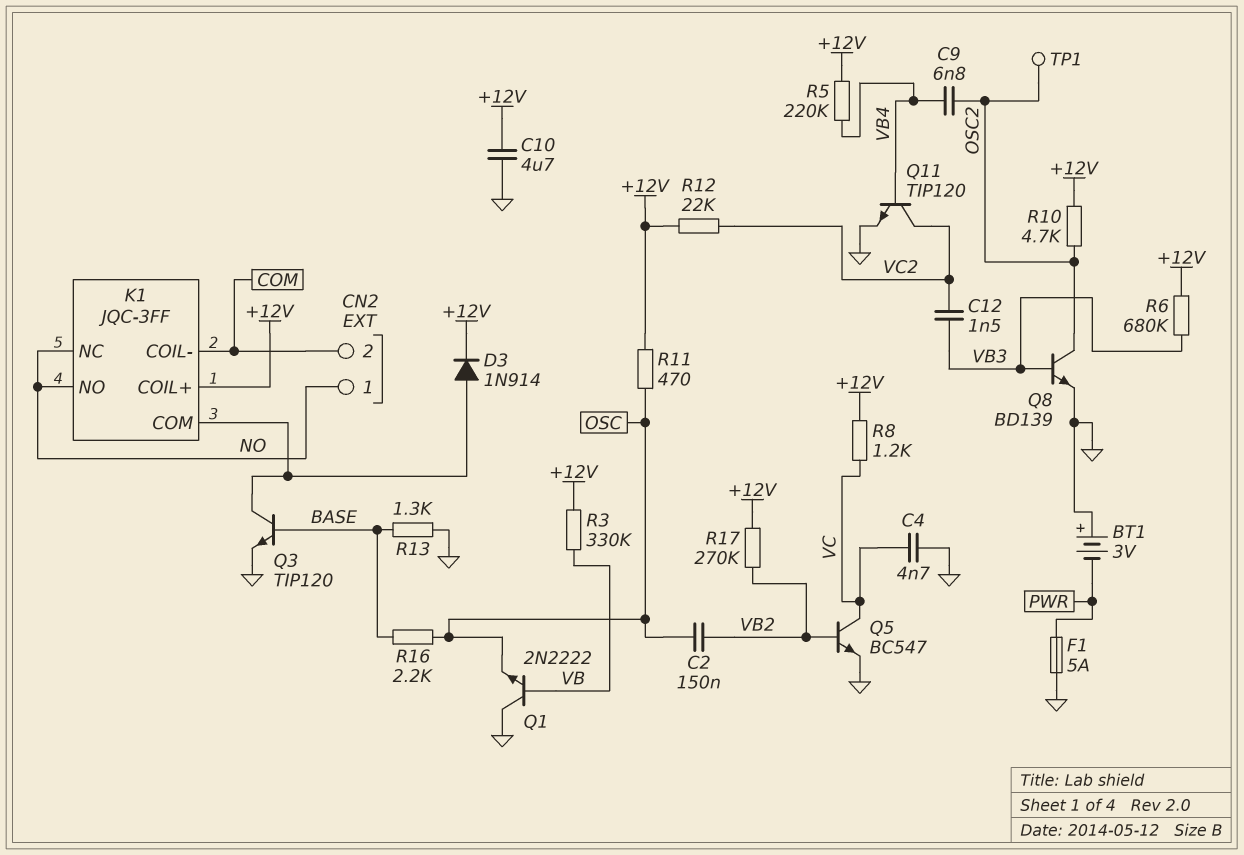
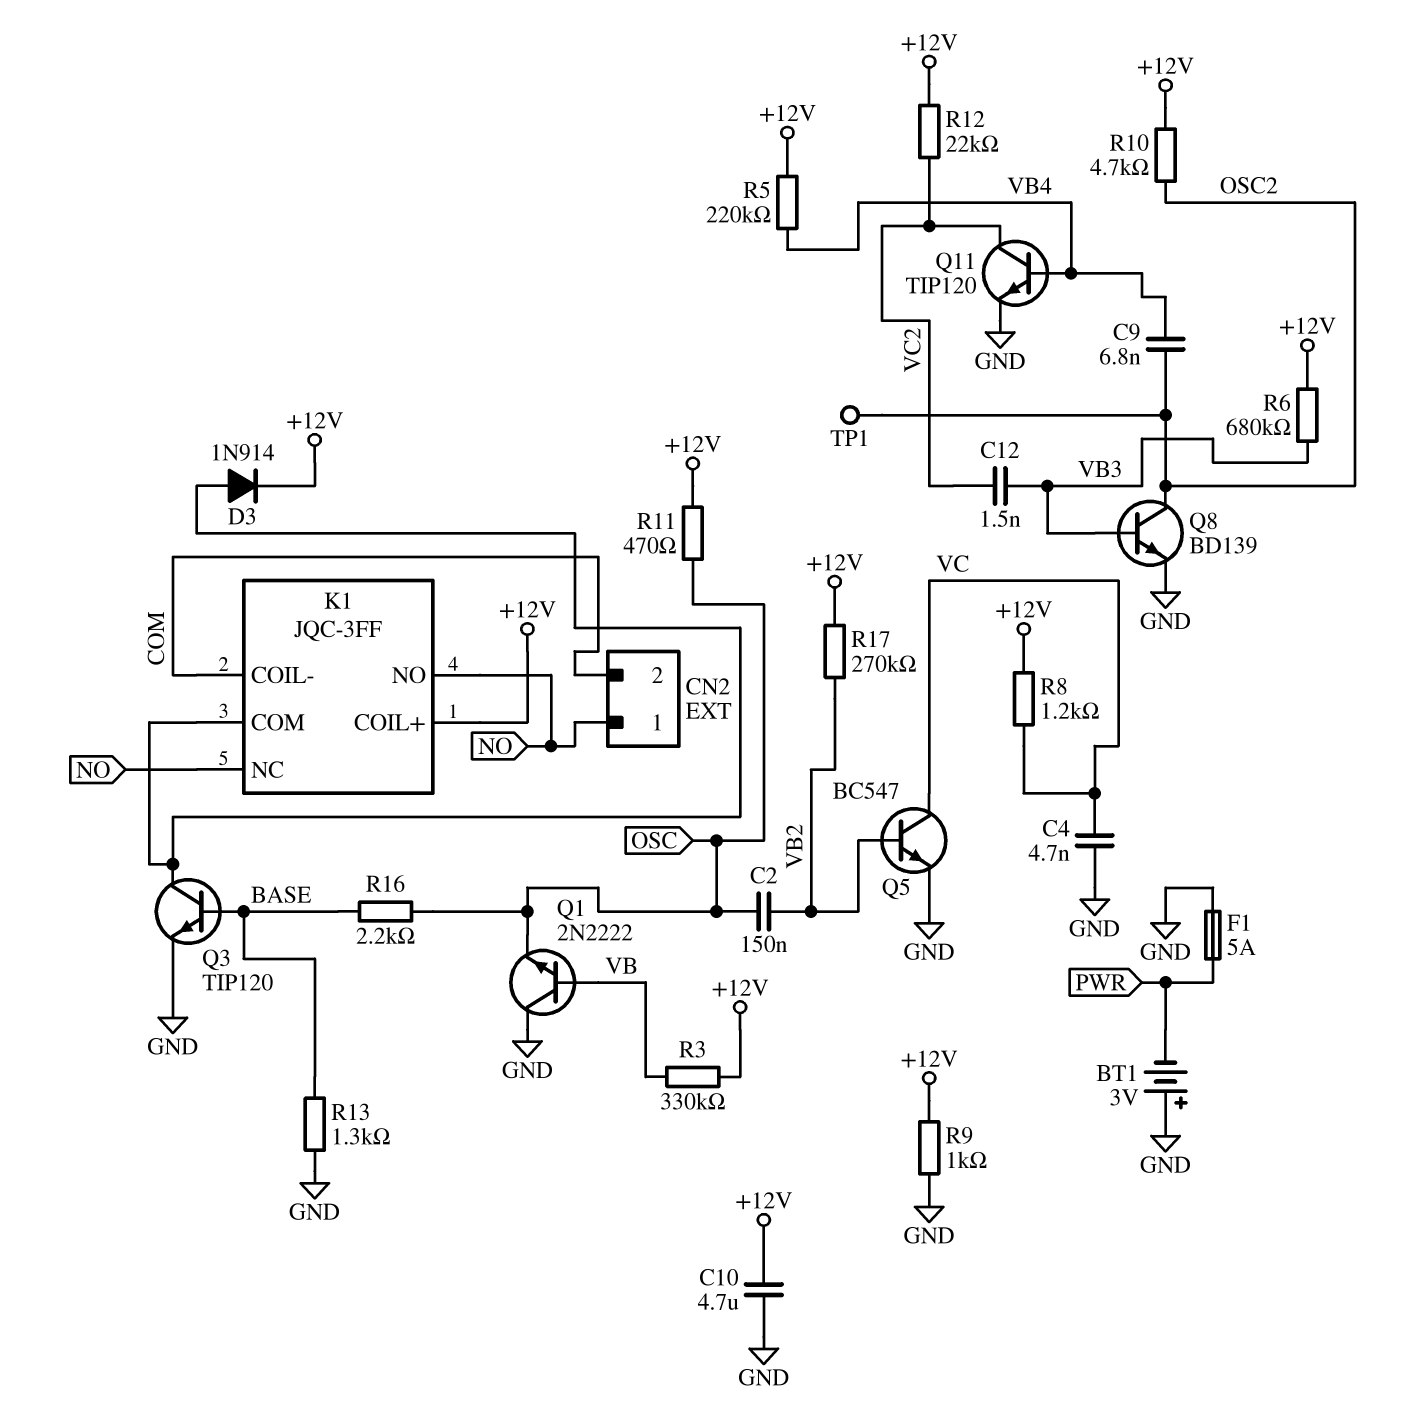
R9: none -> 1k (+12V, GND)

